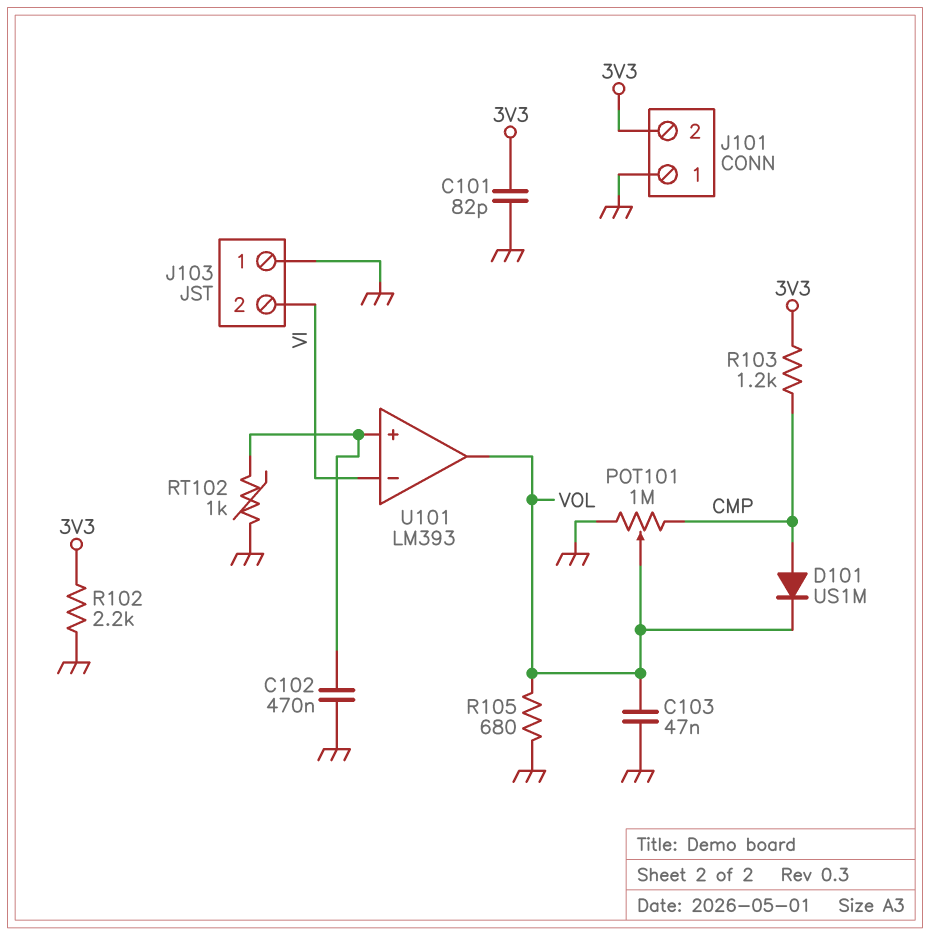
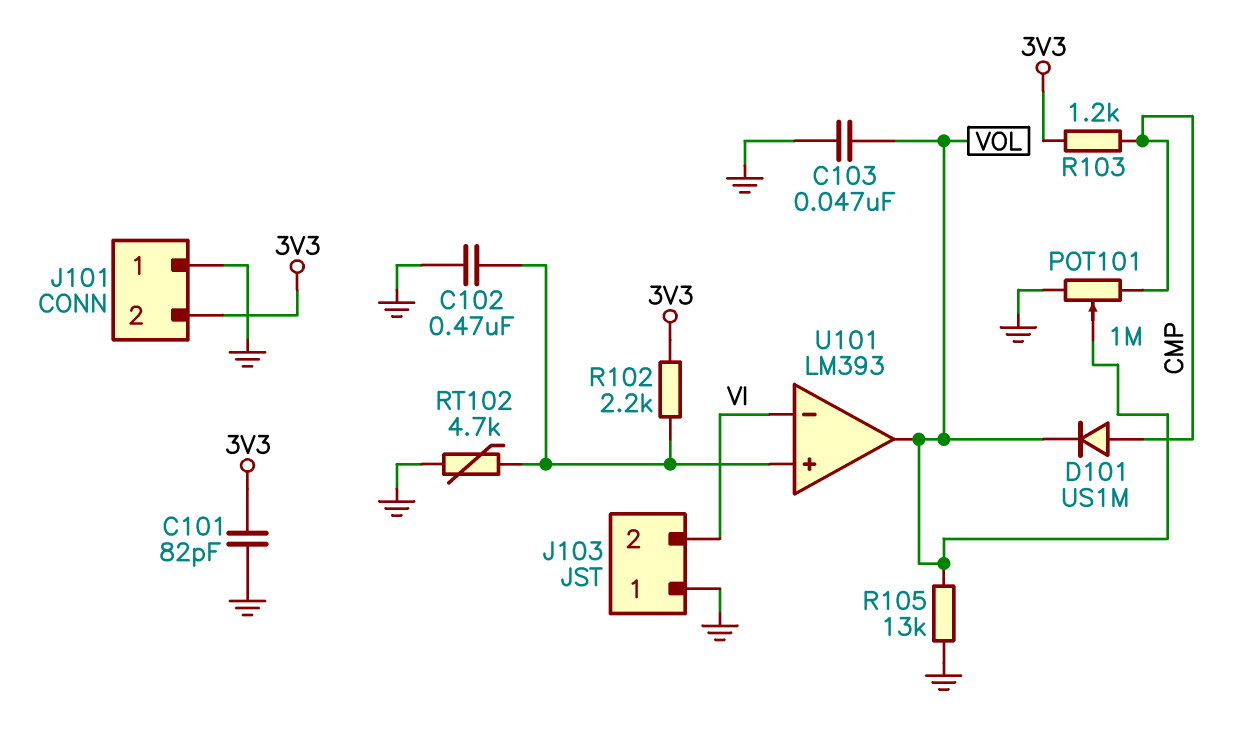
R102: 2.2k (3V3, GND) -> 2.2k (3V3, U101/in+)
R105: 680 (GND, VOL) -> 13k (GND, VOL)
RT102: 1k (GND, U101/in+) -> 4.7k (GND, U101/in+)

